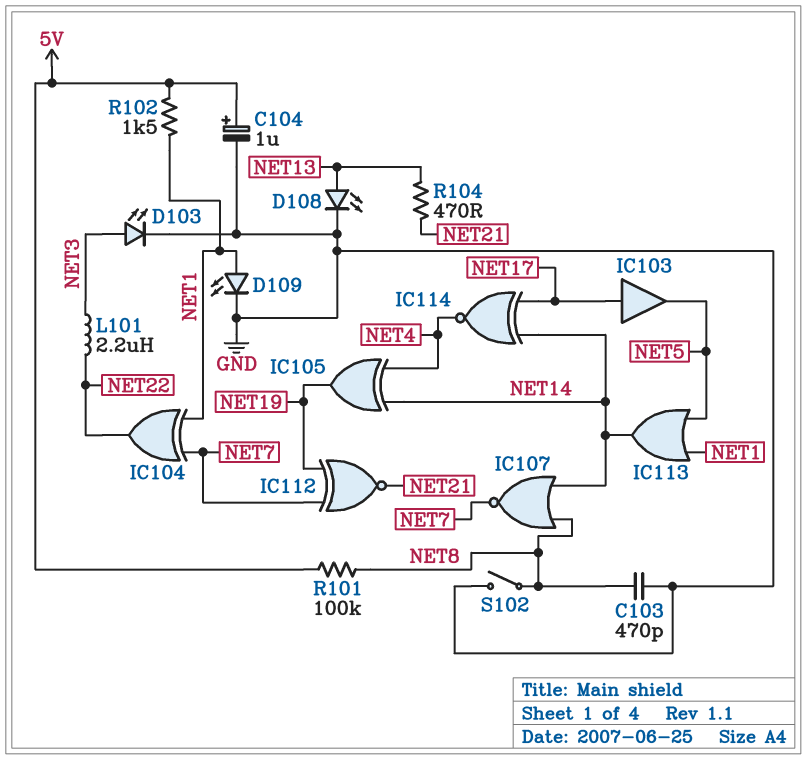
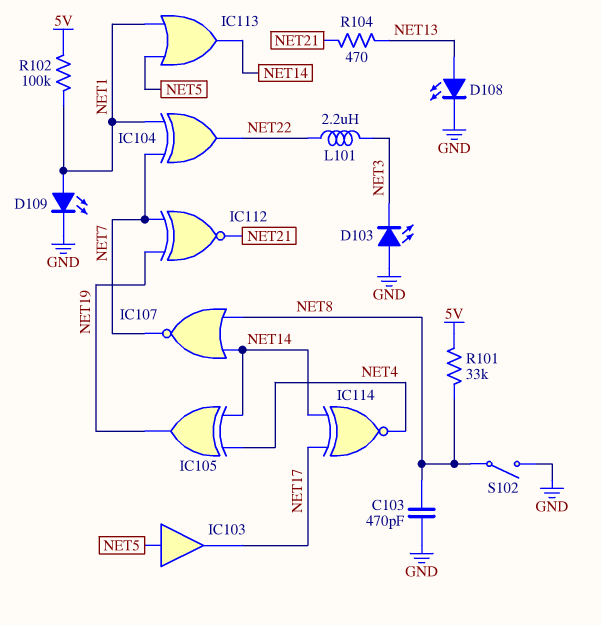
C104: 1uF (plus 5V, minus GND) -> none
D103: LED (A NET3, K GND) -> LED (A GND, K NET3)
IC103: buffer (in NET17, out NET5) -> buffer (in NET5, out NET17)
R101: 100k (5V, NET8) -> 33k (5V, NET8)
R102: 1.5k (5V, NET1) -> 100k (5V, NET1)

